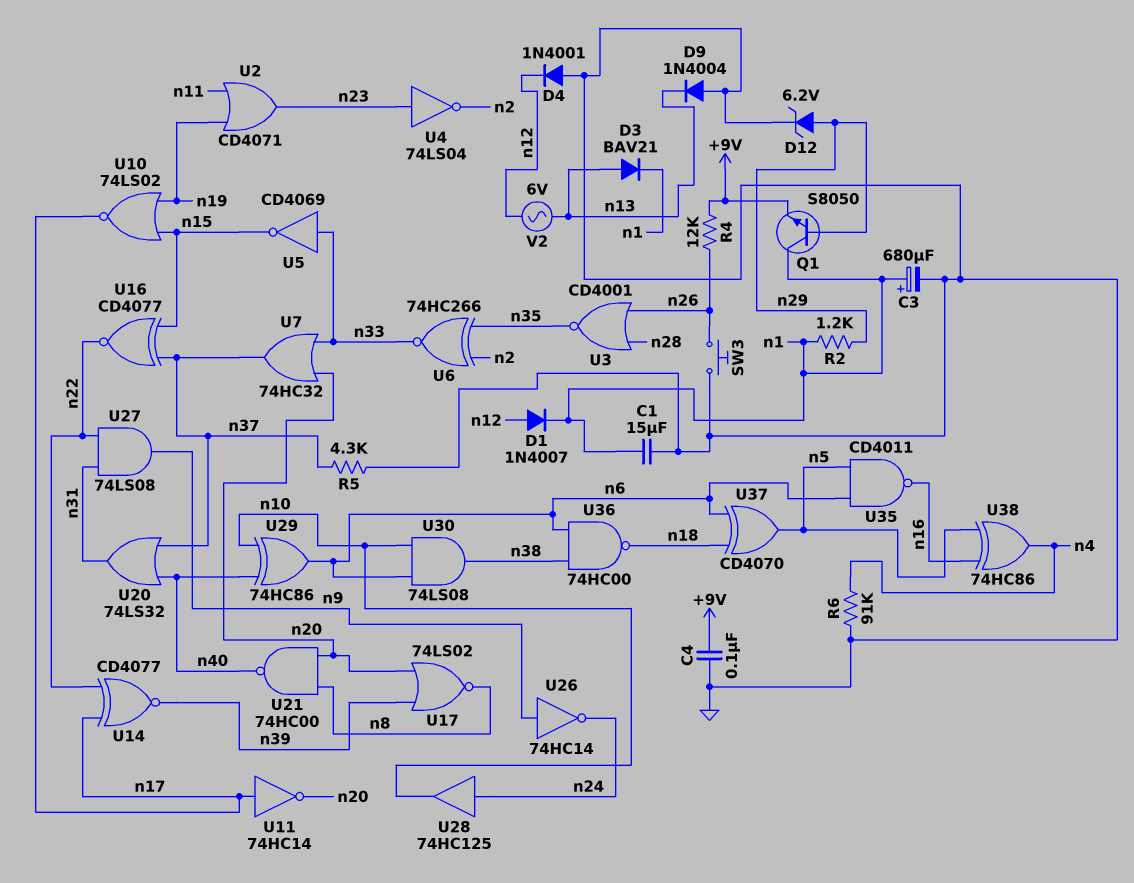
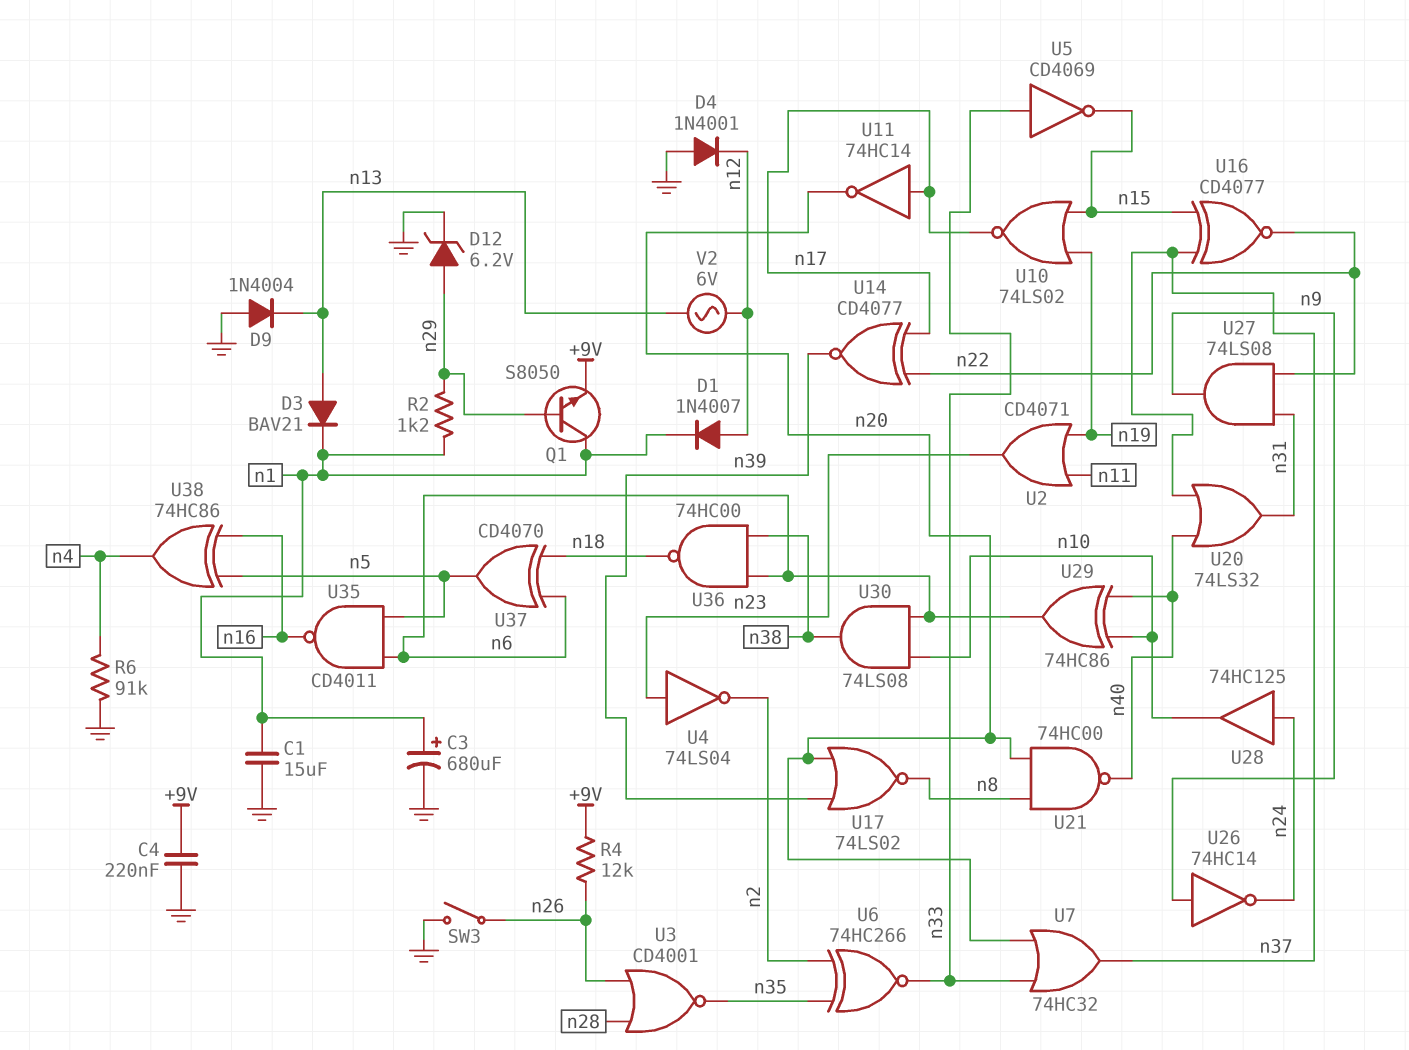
C4: 100nF (+9V, GND) -> 220nF (+9V, GND)
R5: 4.3k (GND, n37) -> none
SW3: button (GND, n26) -> switch (GND, n26)

